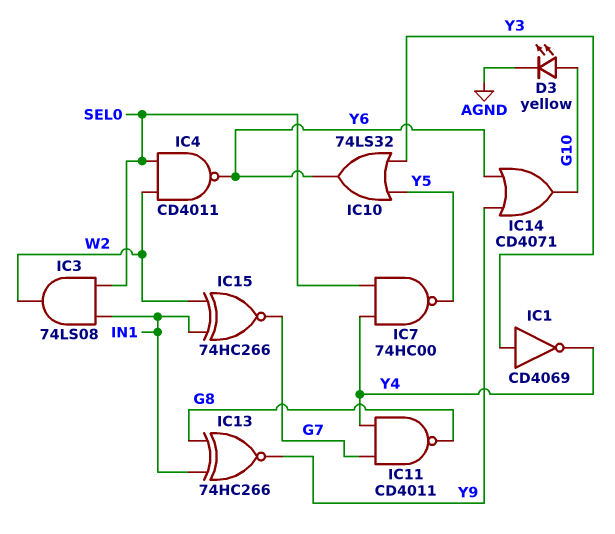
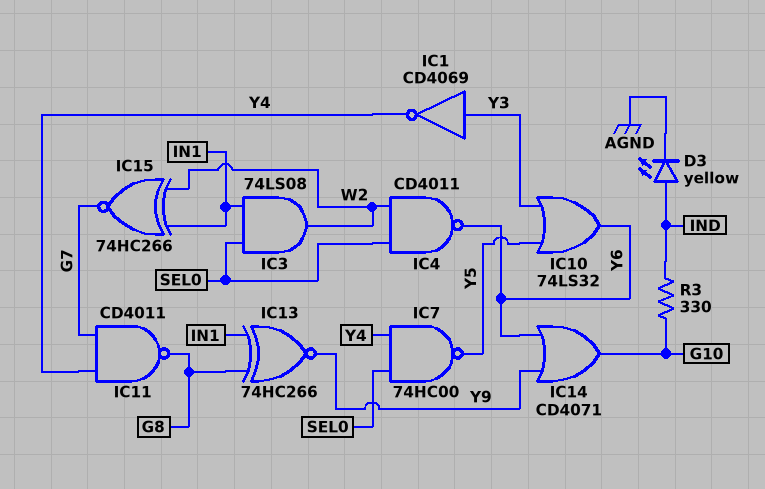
D3: LED yellow (A G10, K AGND) -> LED yellow (A IND, K AGND)
R3: none -> 330 (G10, IND)

